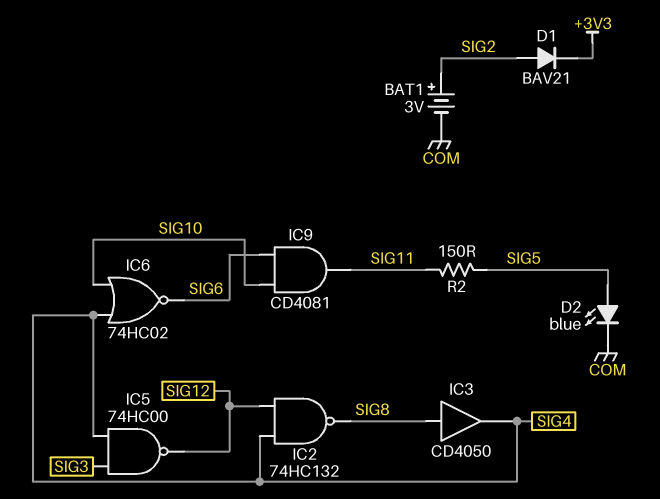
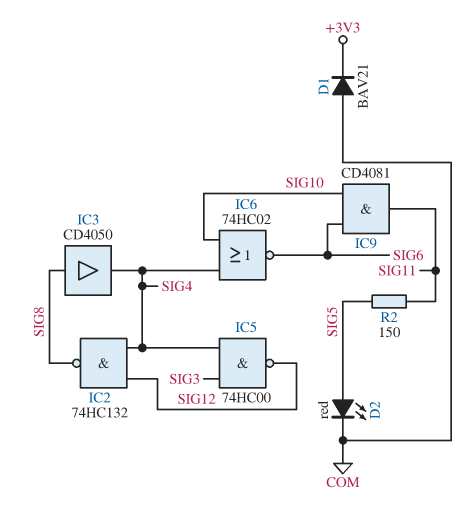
BAT1: 3V (plus SIG2, minus COM) -> none
D1: diode BAV21 (A SIG2, K +3V3) -> diode BAV21 (A COM, K +3V3)
D2: LED blue (A SIG5, K COM) -> LED red (A SIG5, K COM)

